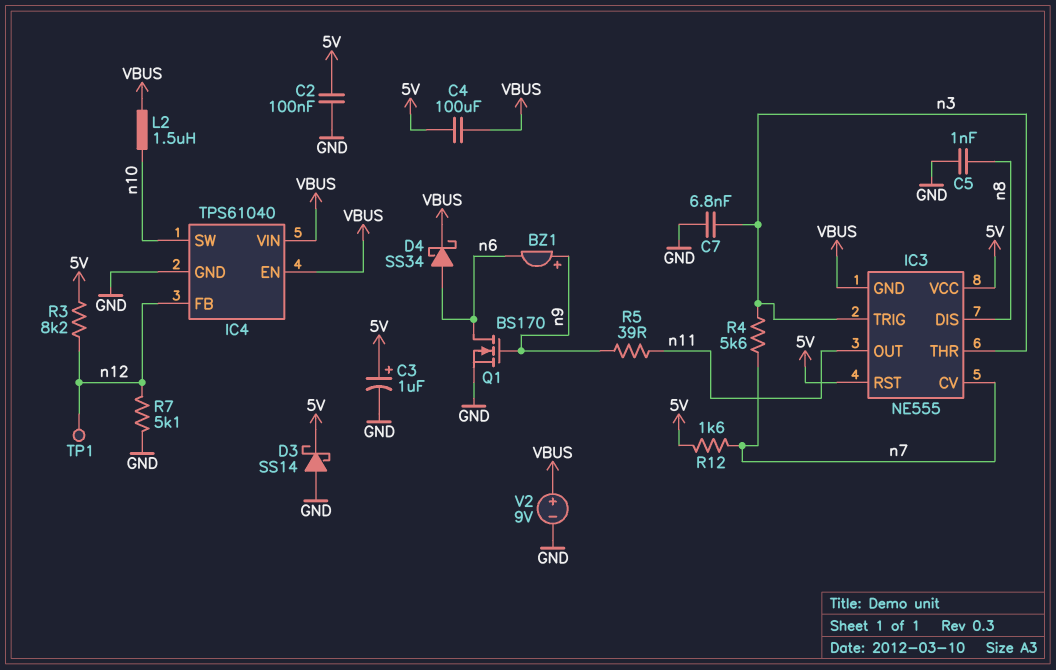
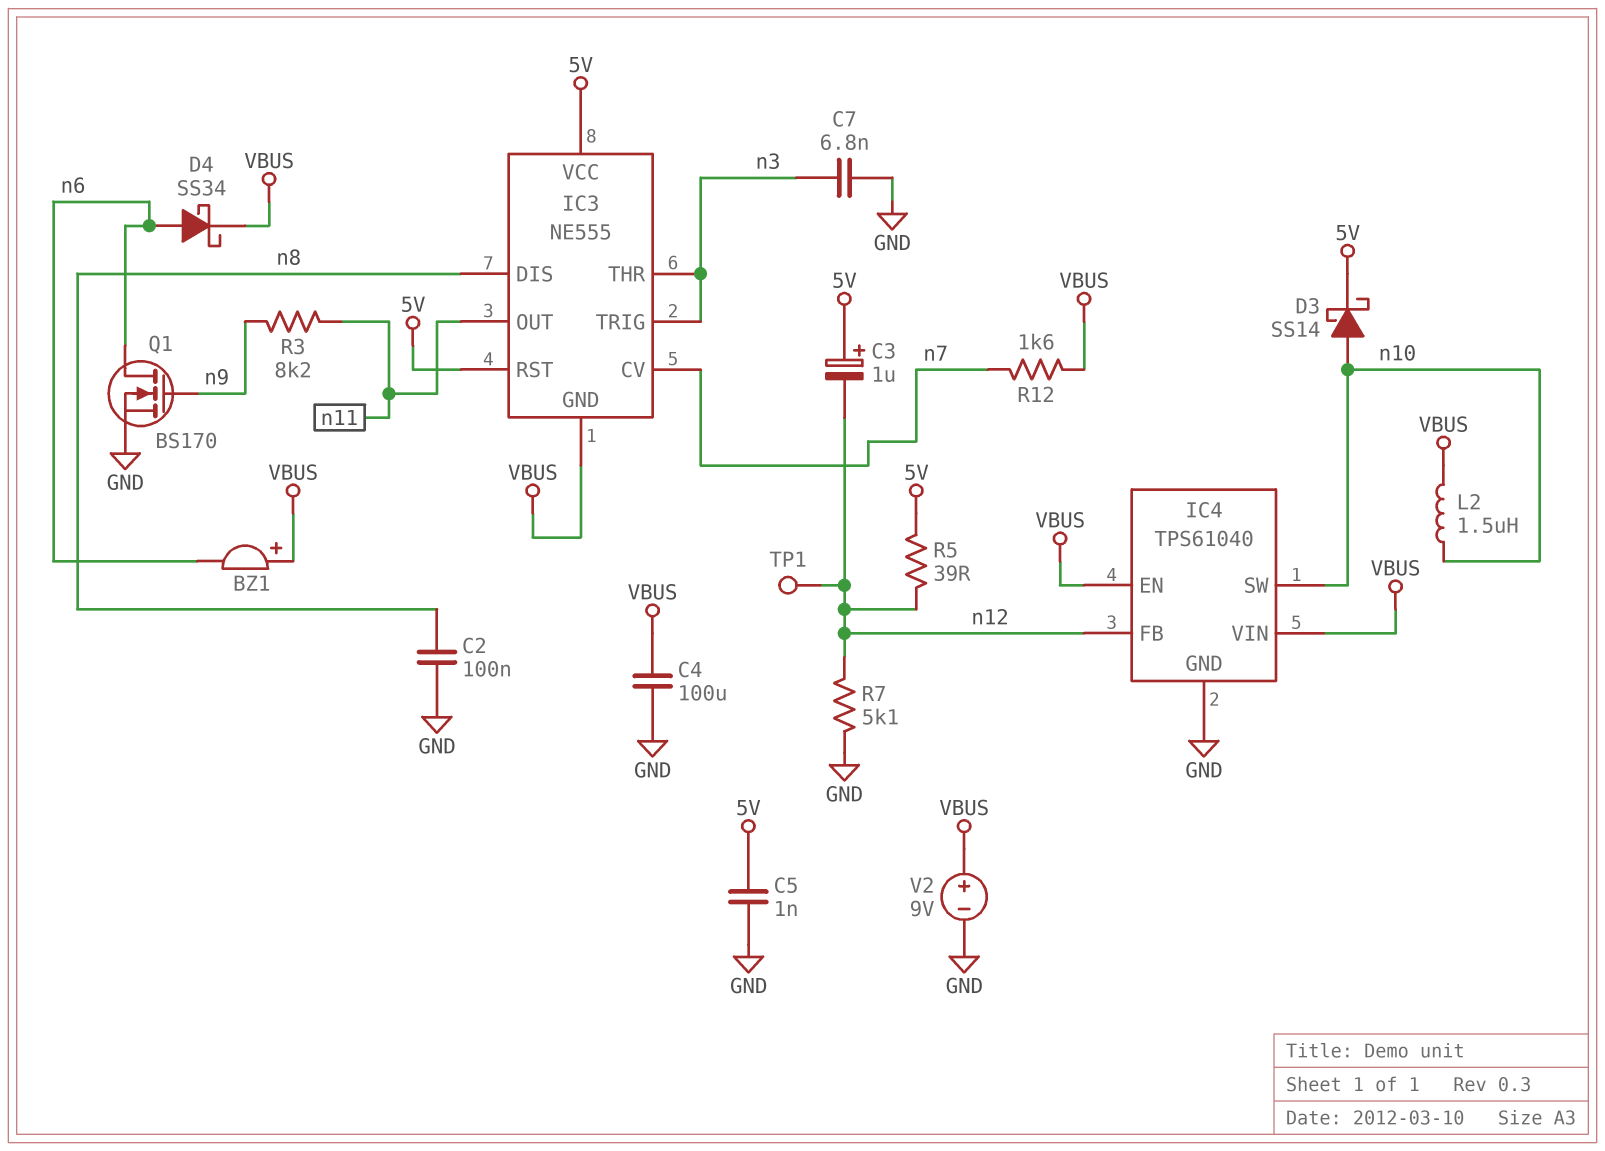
BZ1: buzzer (plus n9, minus n6) -> buzzer (plus VBUS, minus n6)
C2: 100nF (5V, GND) -> 100nF (GND, n8)
C3: 1uF (plus 5V, minus GND) -> 1uF (plus 5V, minus n12)
C4: 100uF (5V, VBUS) -> 100uF (GND, VBUS)
C5: 1nF (GND, n8) -> 1nF (5V, GND)
D3: schottky SS14 (A GND, K 5V) -> schottky SS14 (A n10, K 5V)
R3: 8.2k (5V, n12) -> 8.2k (n9, n11)
R4: 5.6k (n3, n7) -> none
R5: 39 (n9, n11) -> 39 (5V, n12)
R12: 1.6k (5V, n7) -> 1.6k (VBUS, n7)

